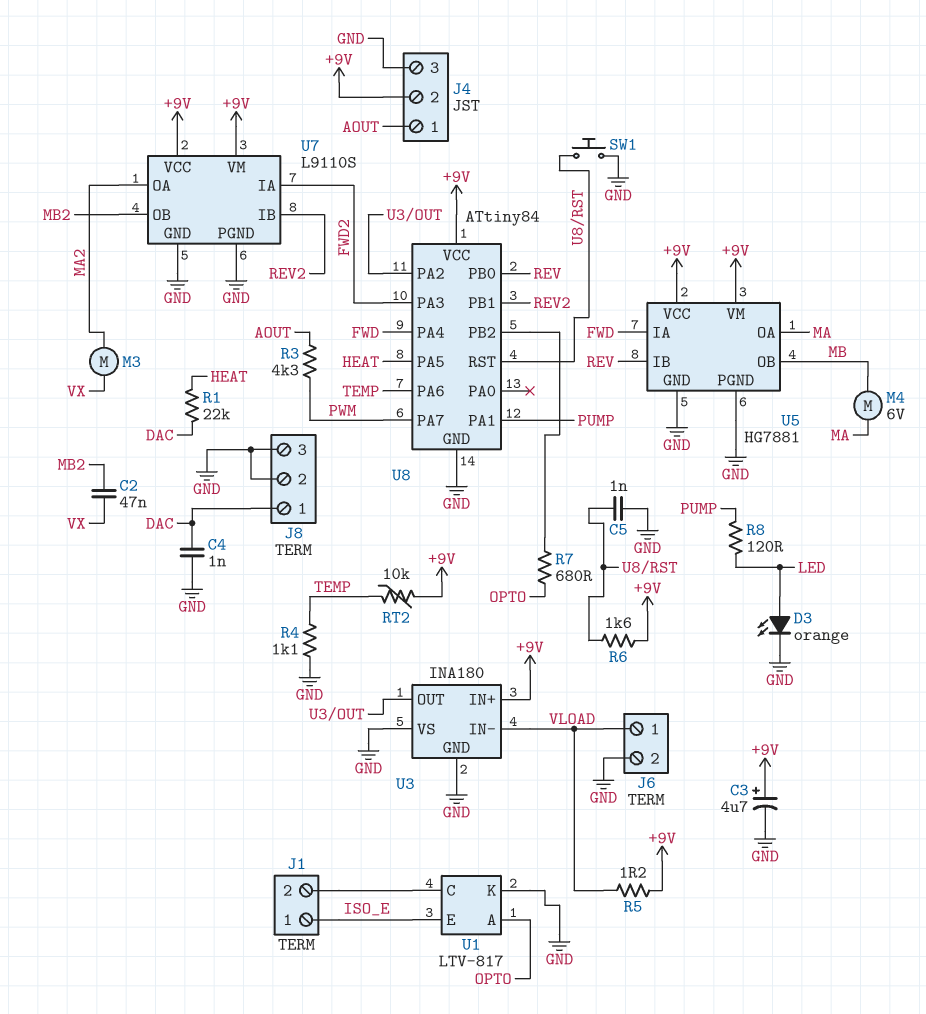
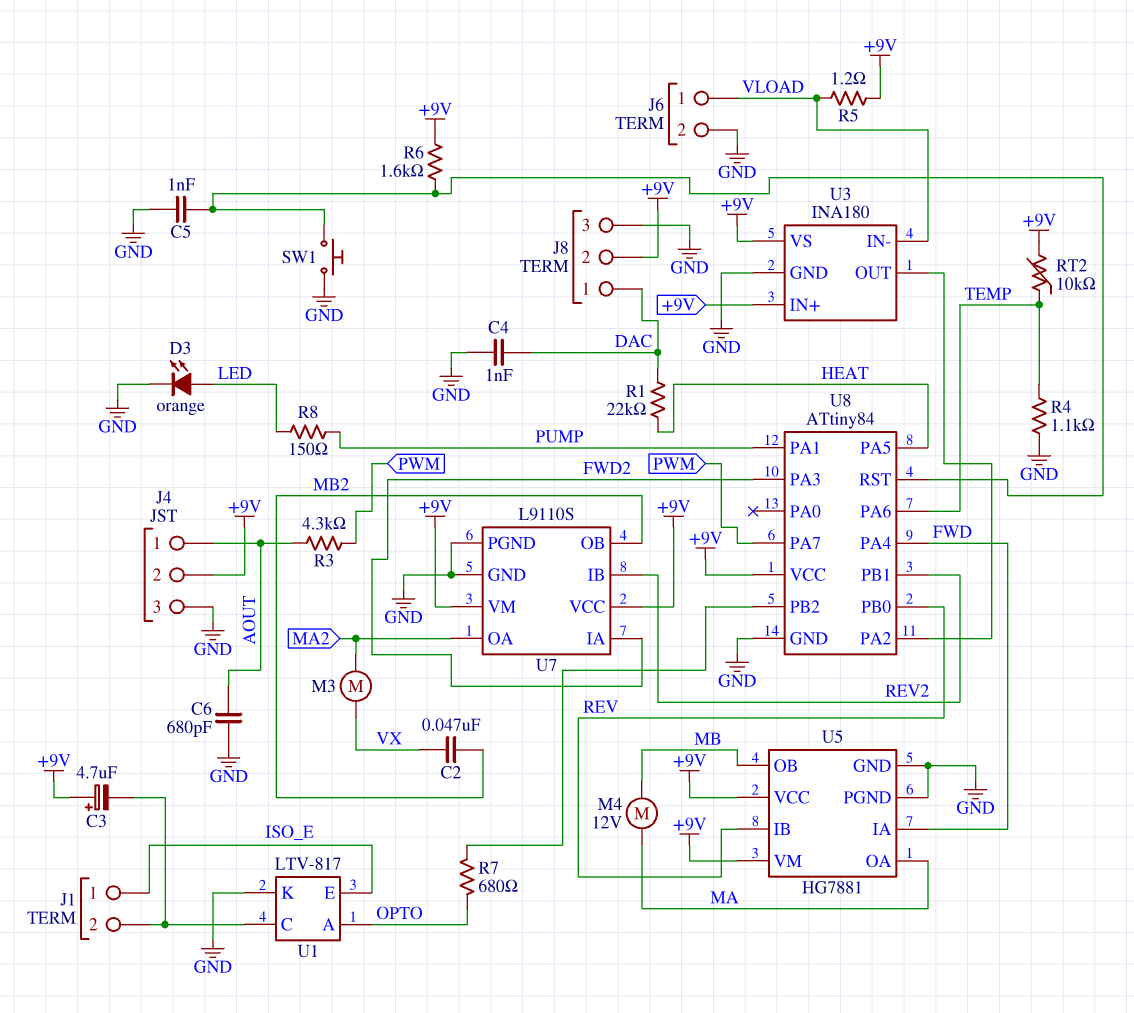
C3: 4.7uF (plus +9V, minus GND) -> 4.7uF (plus +9V, minus J1/2)
C6: none -> 680pF (AOUT, GND)
J8 pin 2: GND -> +9V
M4: motor 6V (MA, MB) -> motor 12V (MA, MB)
R8: 120 (LED, PUMP) -> 150 (LED, PUMP)
U3 pin VS: GND -> +9V

